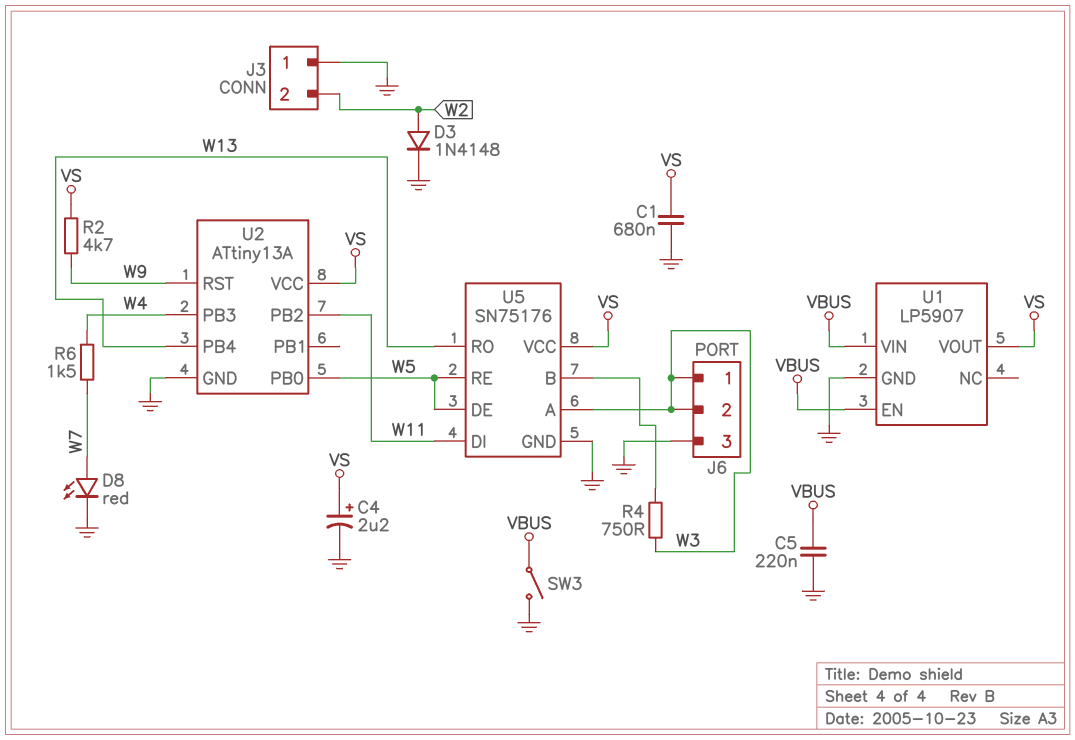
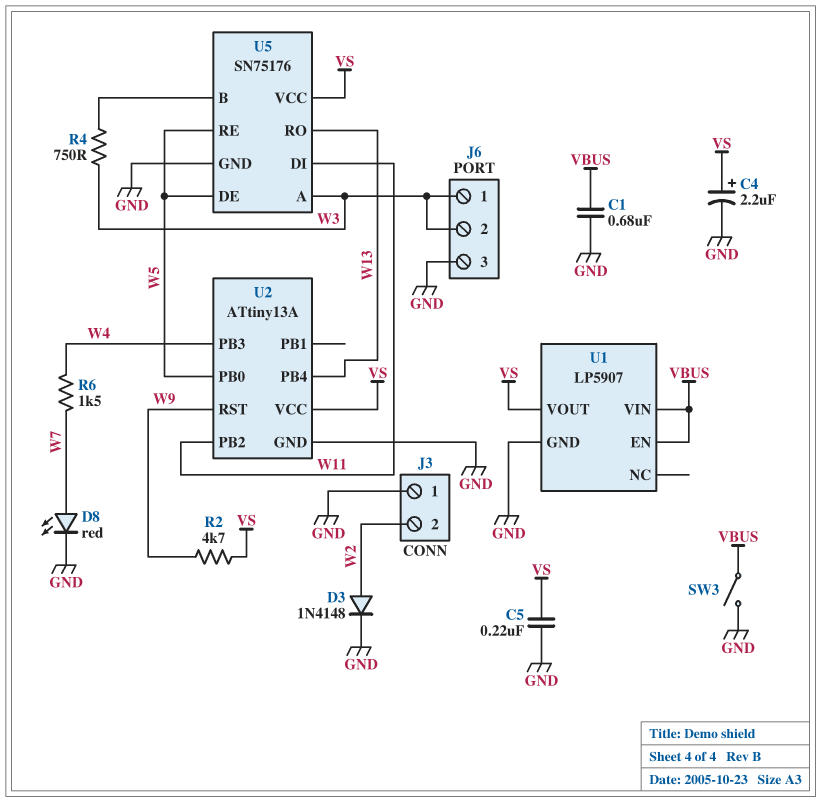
C1: 680nF (GND, VS) -> 680nF (GND, VBUS)
C5: 220nF (GND, VBUS) -> 220nF (GND, VS)

